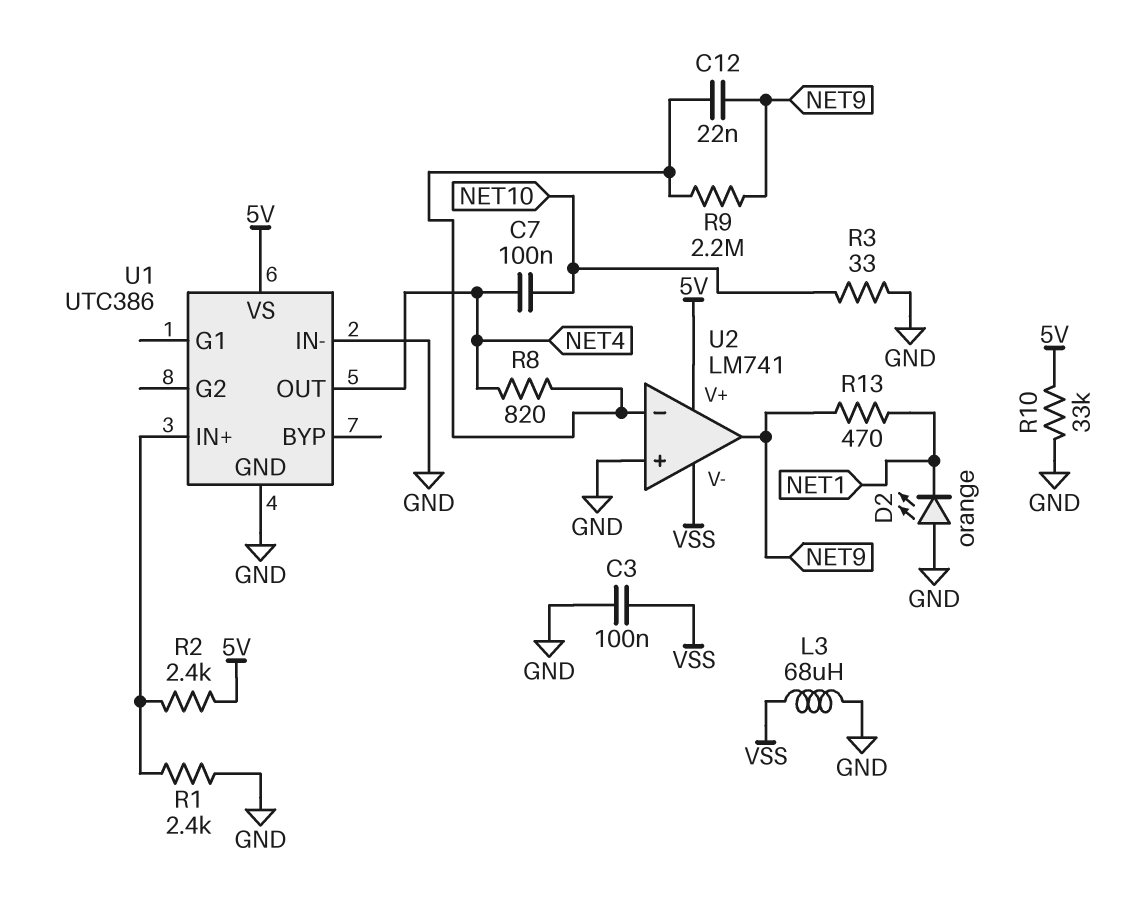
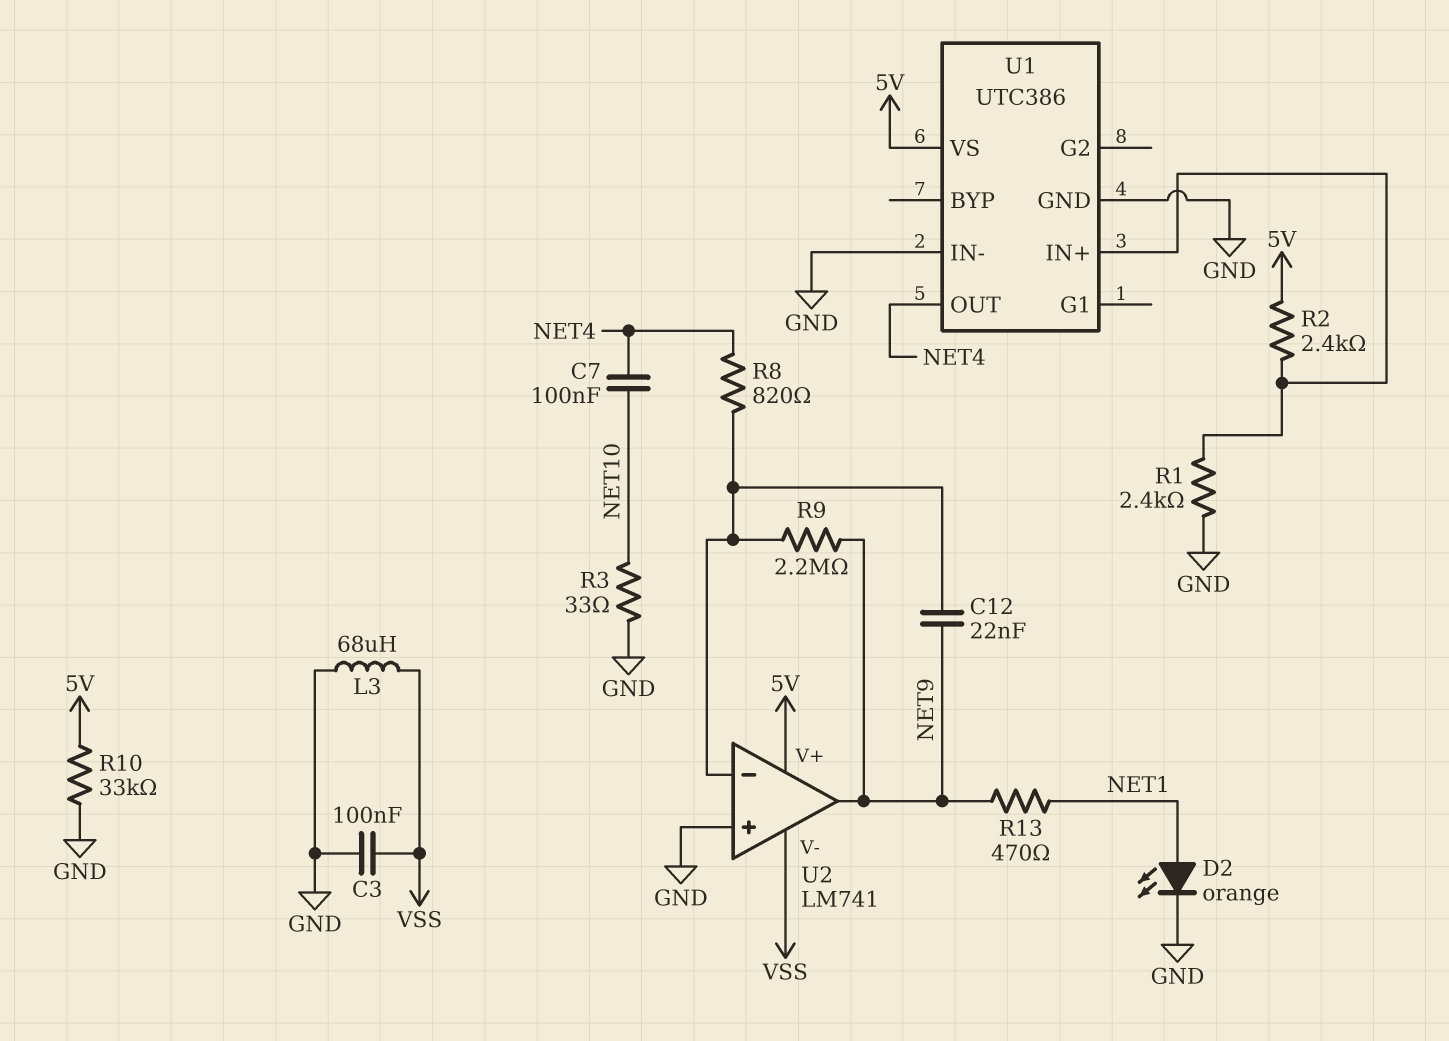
D2: LED orange (A GND, K NET1) -> LED orange (A NET1, K GND)

